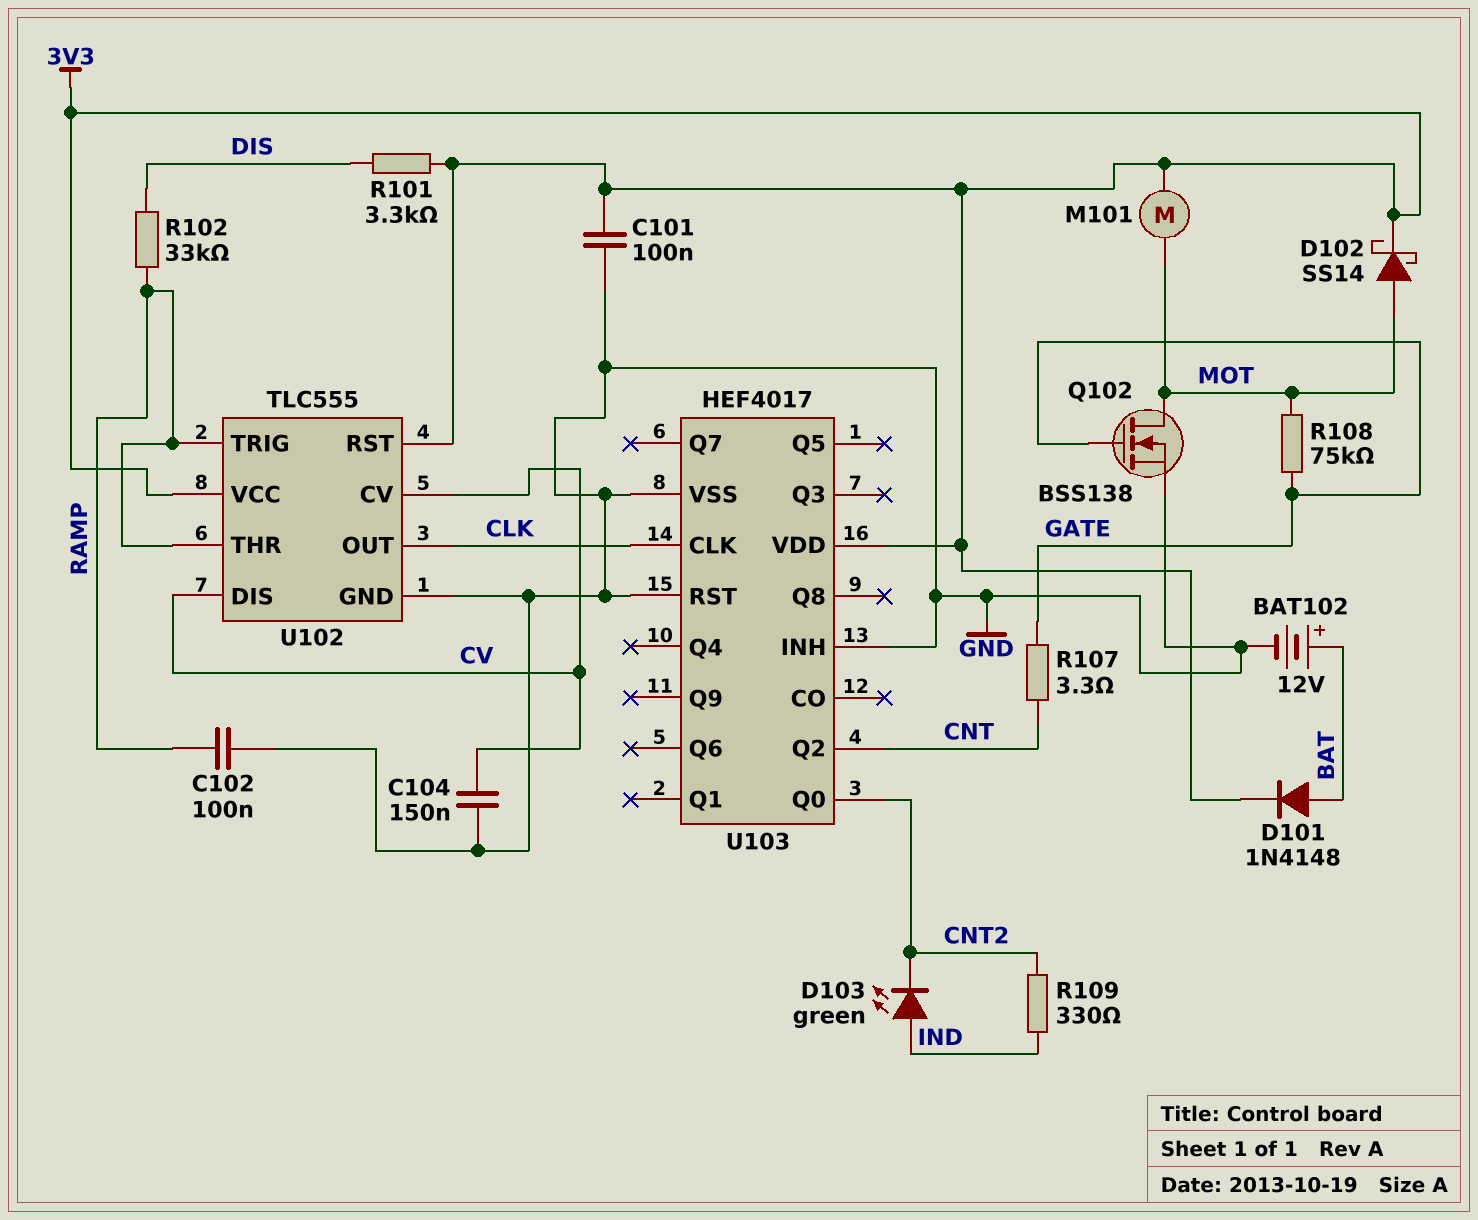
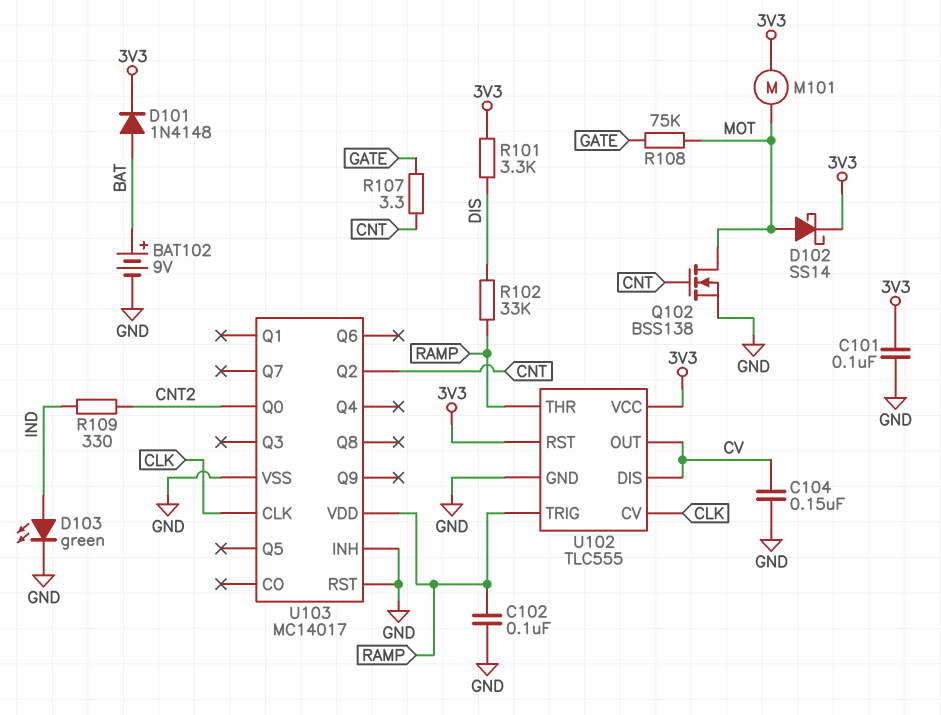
BAT102: 12V (plus BAT, minus GND) -> 9V (plus BAT, minus GND)
D103: LED green (A IND, K CNT2) -> LED green (A IND, K GND)
Q102: NMOS BSS138 (G GATE, D MOT, S GND) -> NMOS BSS138 (G CNT, D MOT, S GND)
U102 pin CV: CV -> CLK
U102 pin OUT: CLK -> CV
U103: HEF4017 -> MC14017
U103 pin VDD: 3V3 -> RAMP

